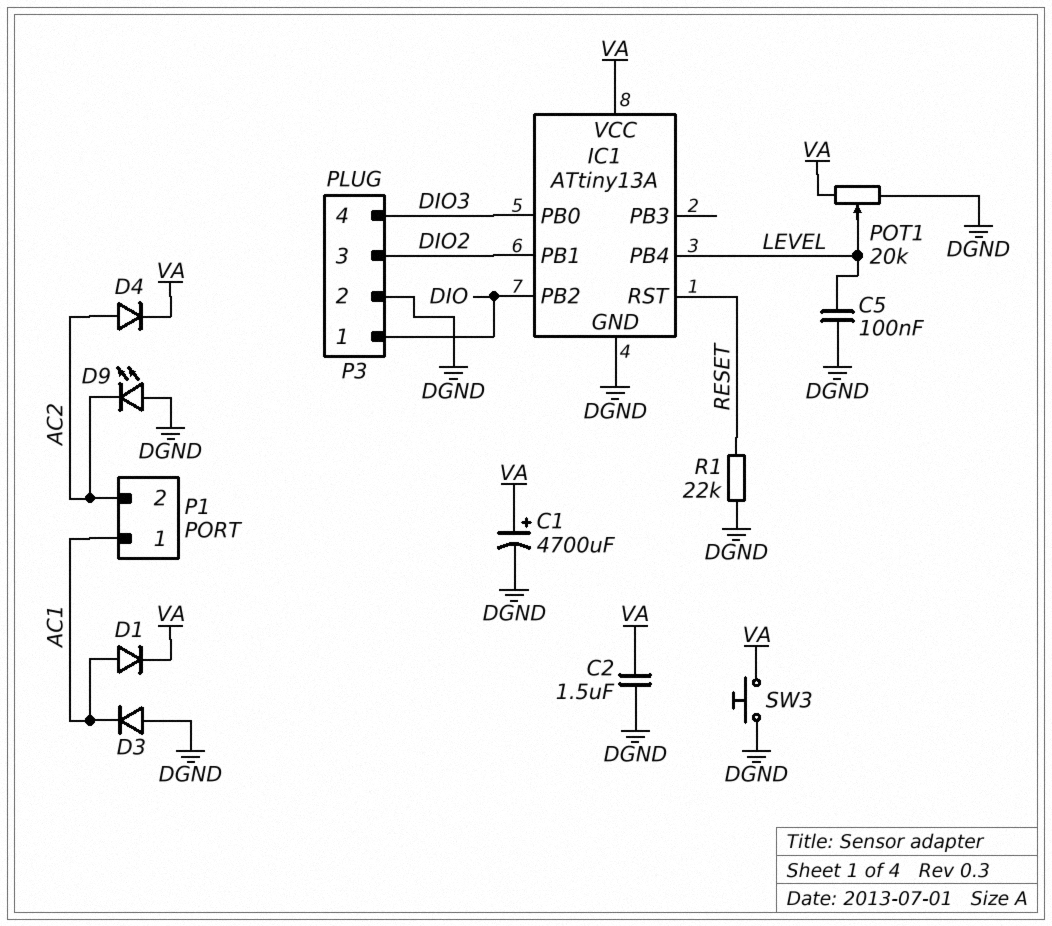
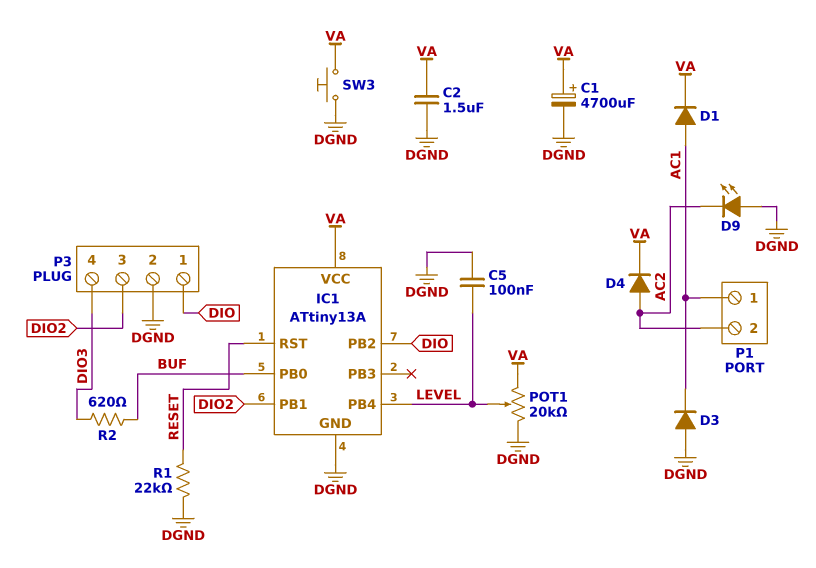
IC1 pin PB0: DIO3 -> BUF
R2: none -> 620 (BUF, DIO3)

